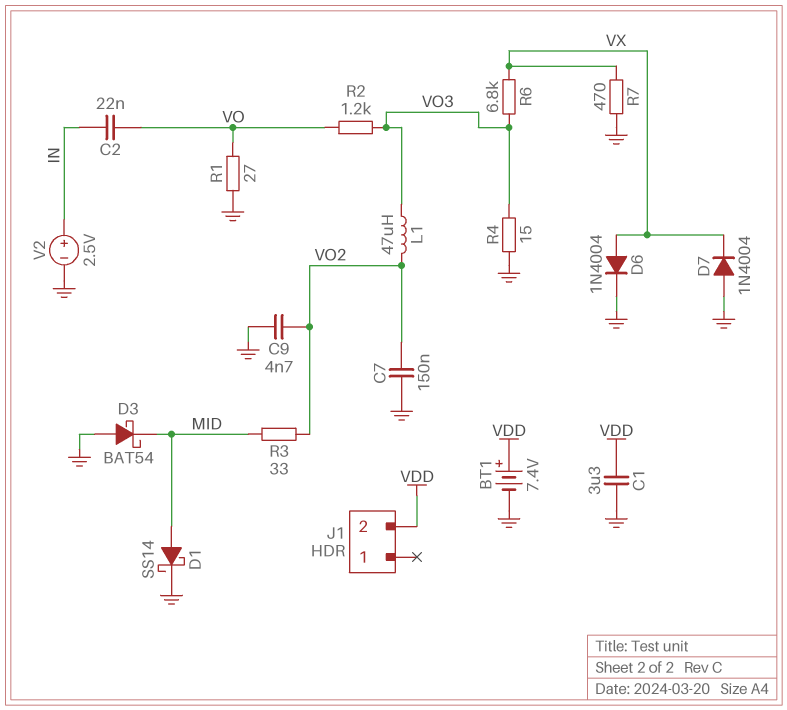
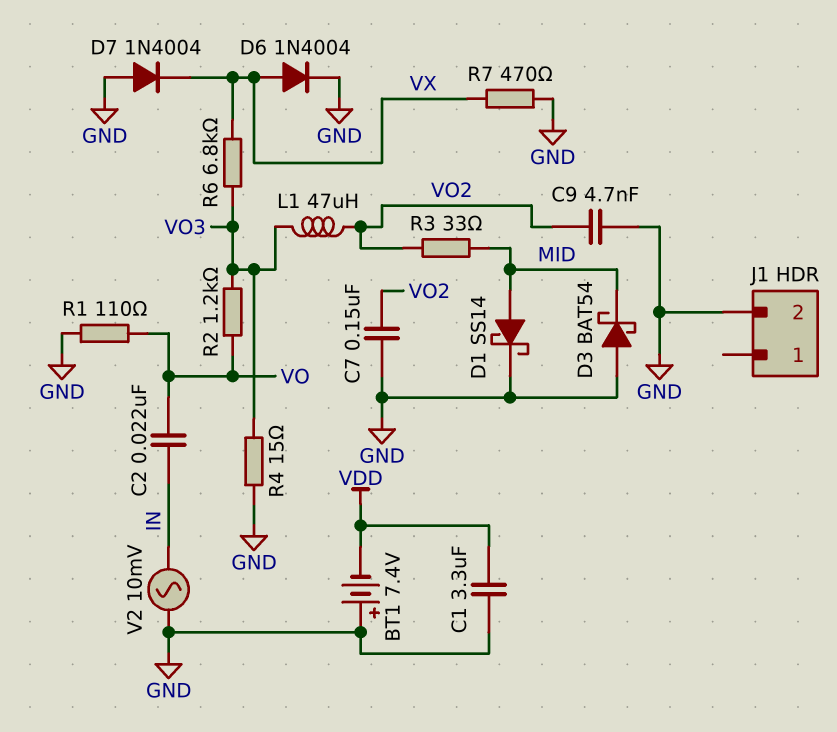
BT1: 7.4V (plus VDD, minus GND) -> 7.4V (plus GND, minus VDD)
J1 pin 2: VDD -> GND
R1: 27 (GND, VO) -> 110 (GND, VO)
V2: 2.5V (plus IN, minus GND) -> AC 10mV (GND, IN)

